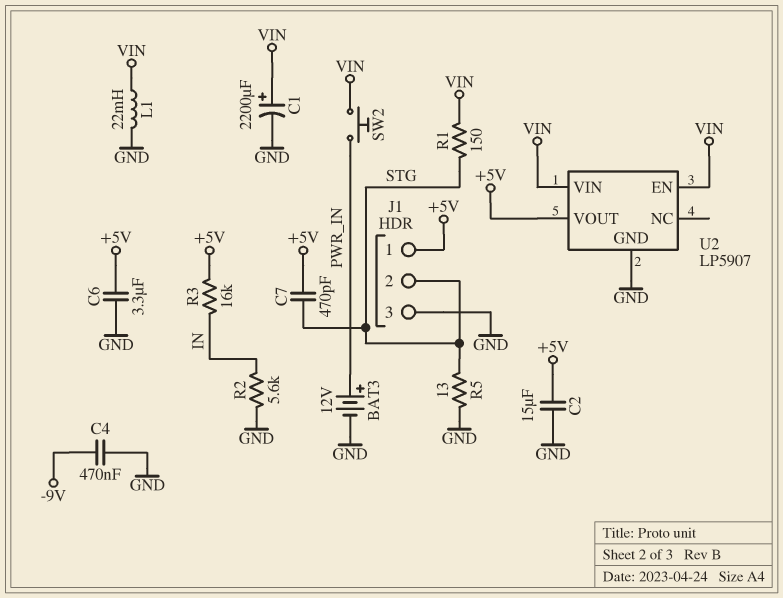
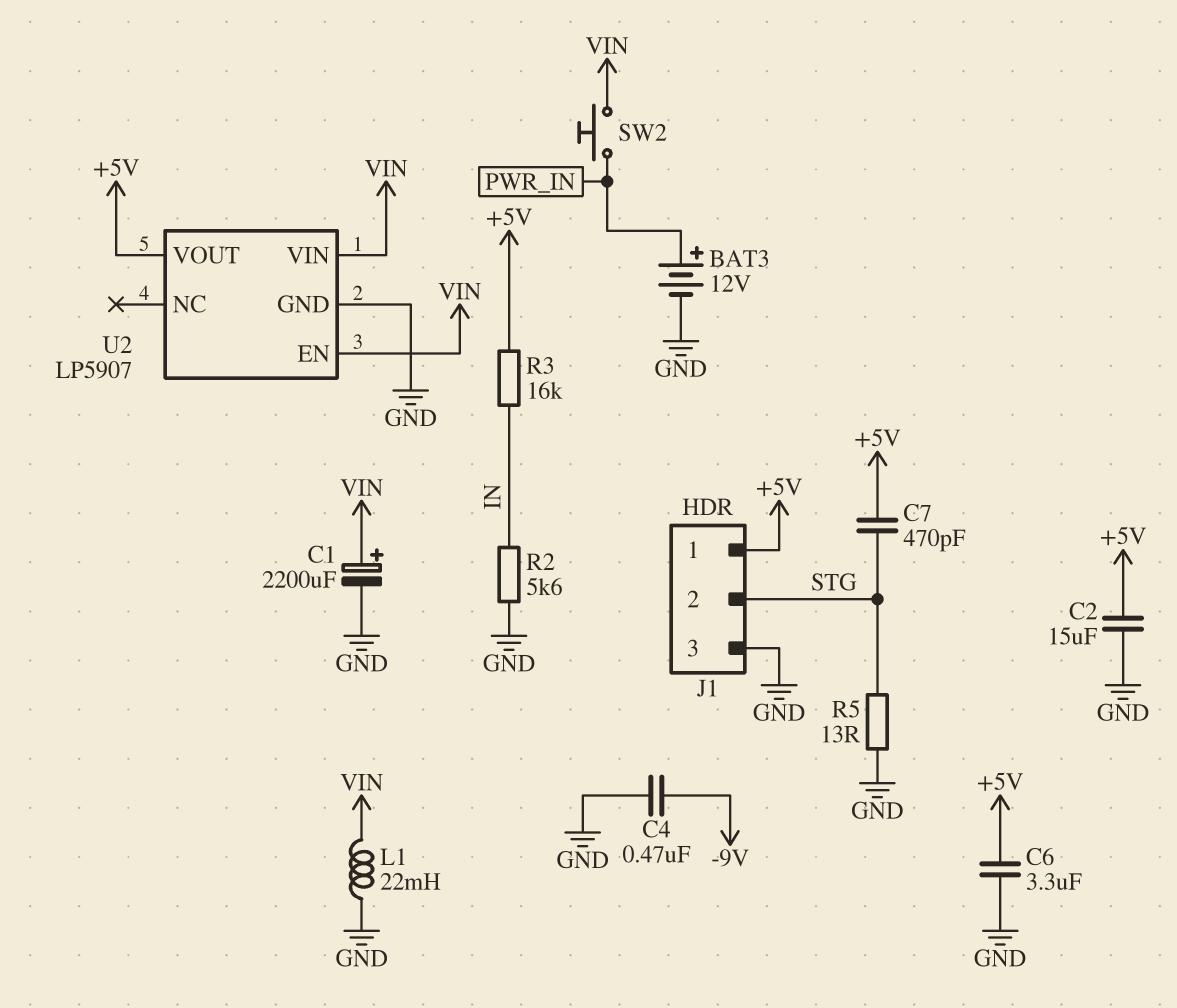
R1: 150 (STG, VIN) -> none

